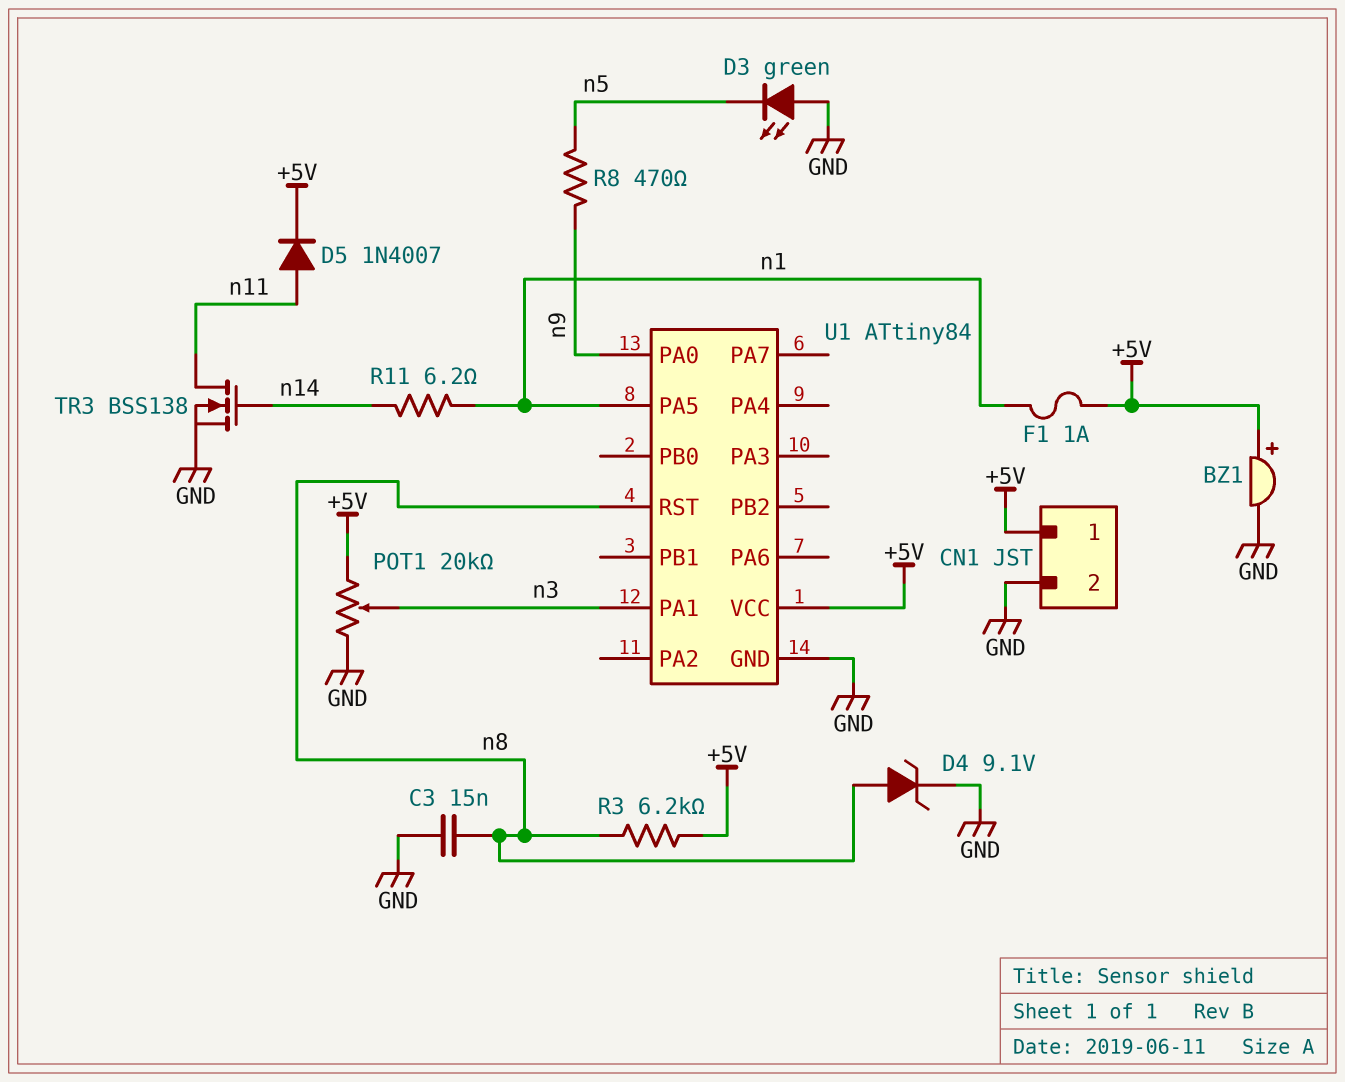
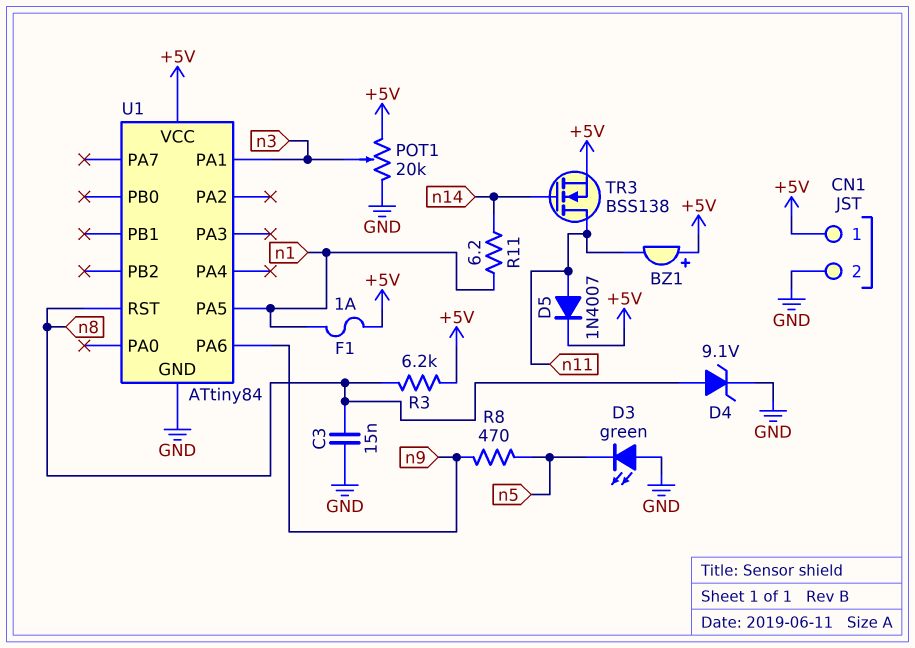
BZ1: buzzer (plus +5V, minus GND) -> buzzer (plus +5V, minus n11)
TR3: NMOS BSS138 (G n14, D n11, S GND) -> NMOS BSS138 (G n14, D n11, S +5V)
U1 pin PA0: n9 -> none
U1 pin PA6: none -> n9

